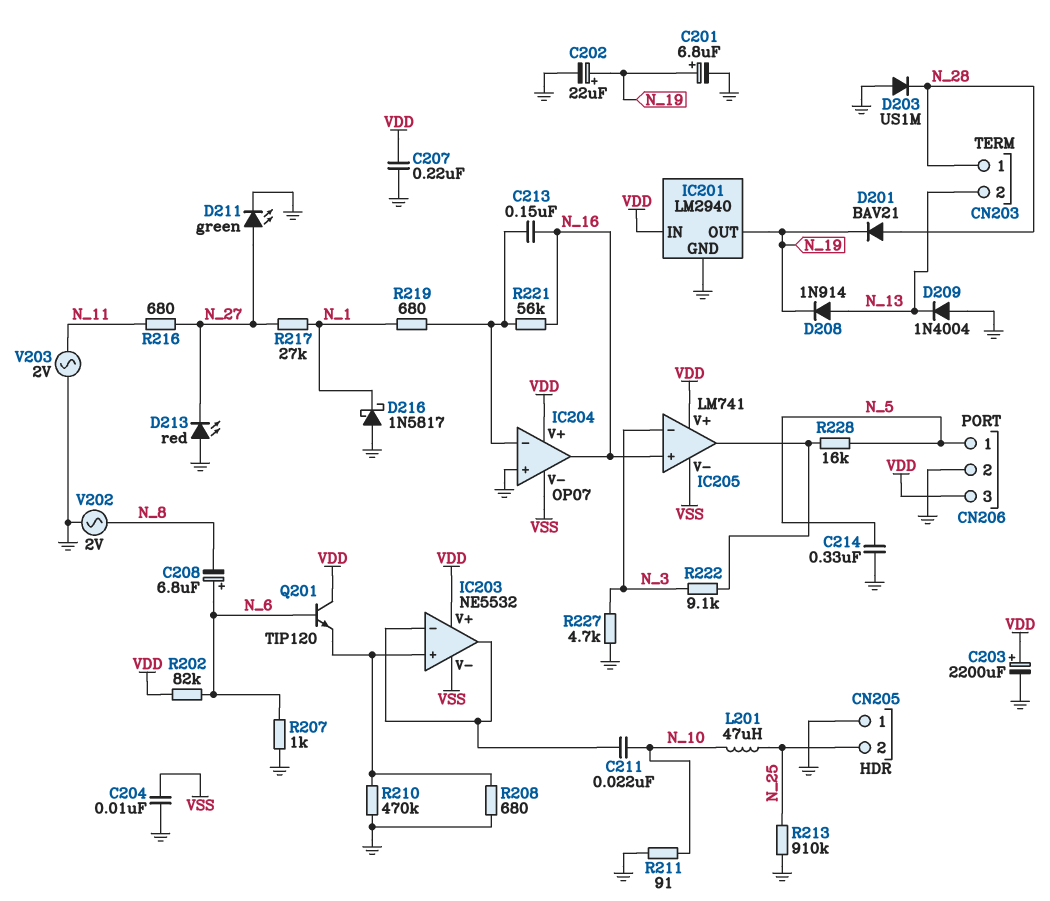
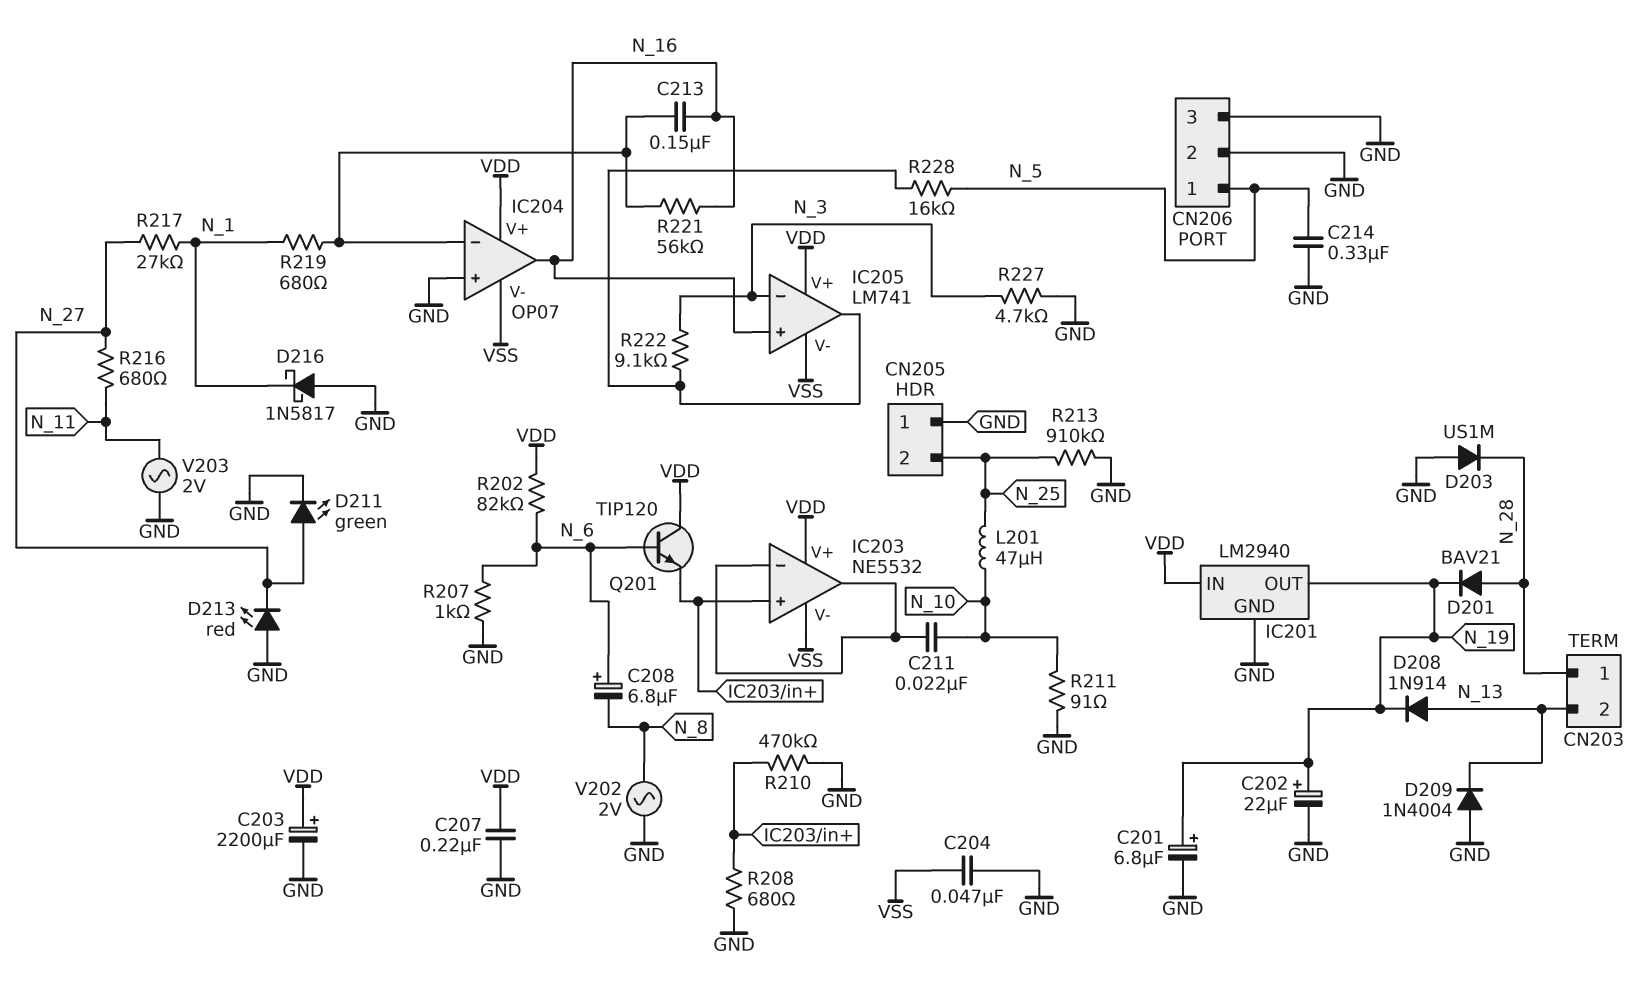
C204: 10nF (GND, VSS) -> 47nF (GND, VSS)
CN206 pin 3: VDD -> GND

